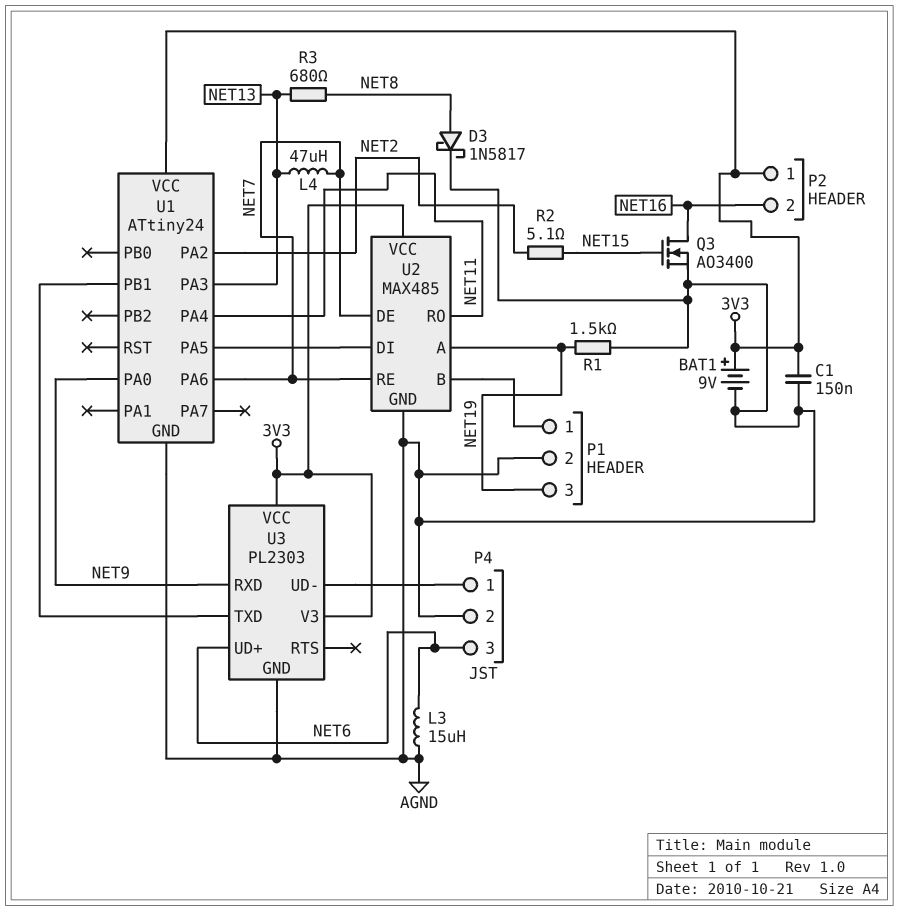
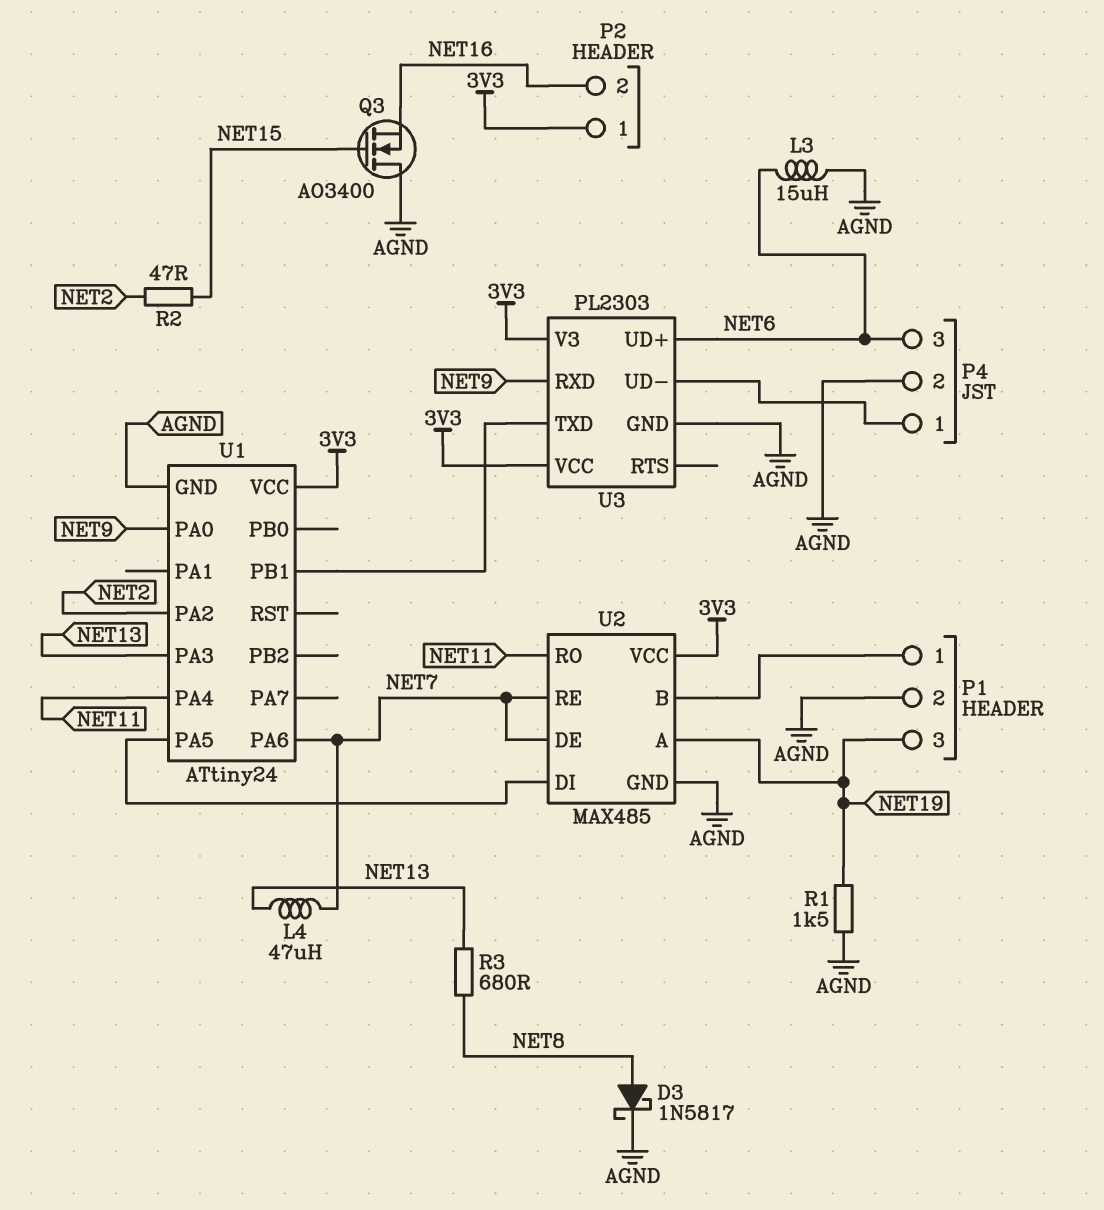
BAT1: 9V (plus 3V3, minus AGND) -> none
C1: 150nF (3V3, AGND) -> none
Q3: NMOS AO3400 (G NET15, D NET16, S AGND) -> NMOS AO3400 (G NET15, D AGND, S NET16)
R2: 5.1 (NET2, NET15) -> 47 (NET2, NET15)

